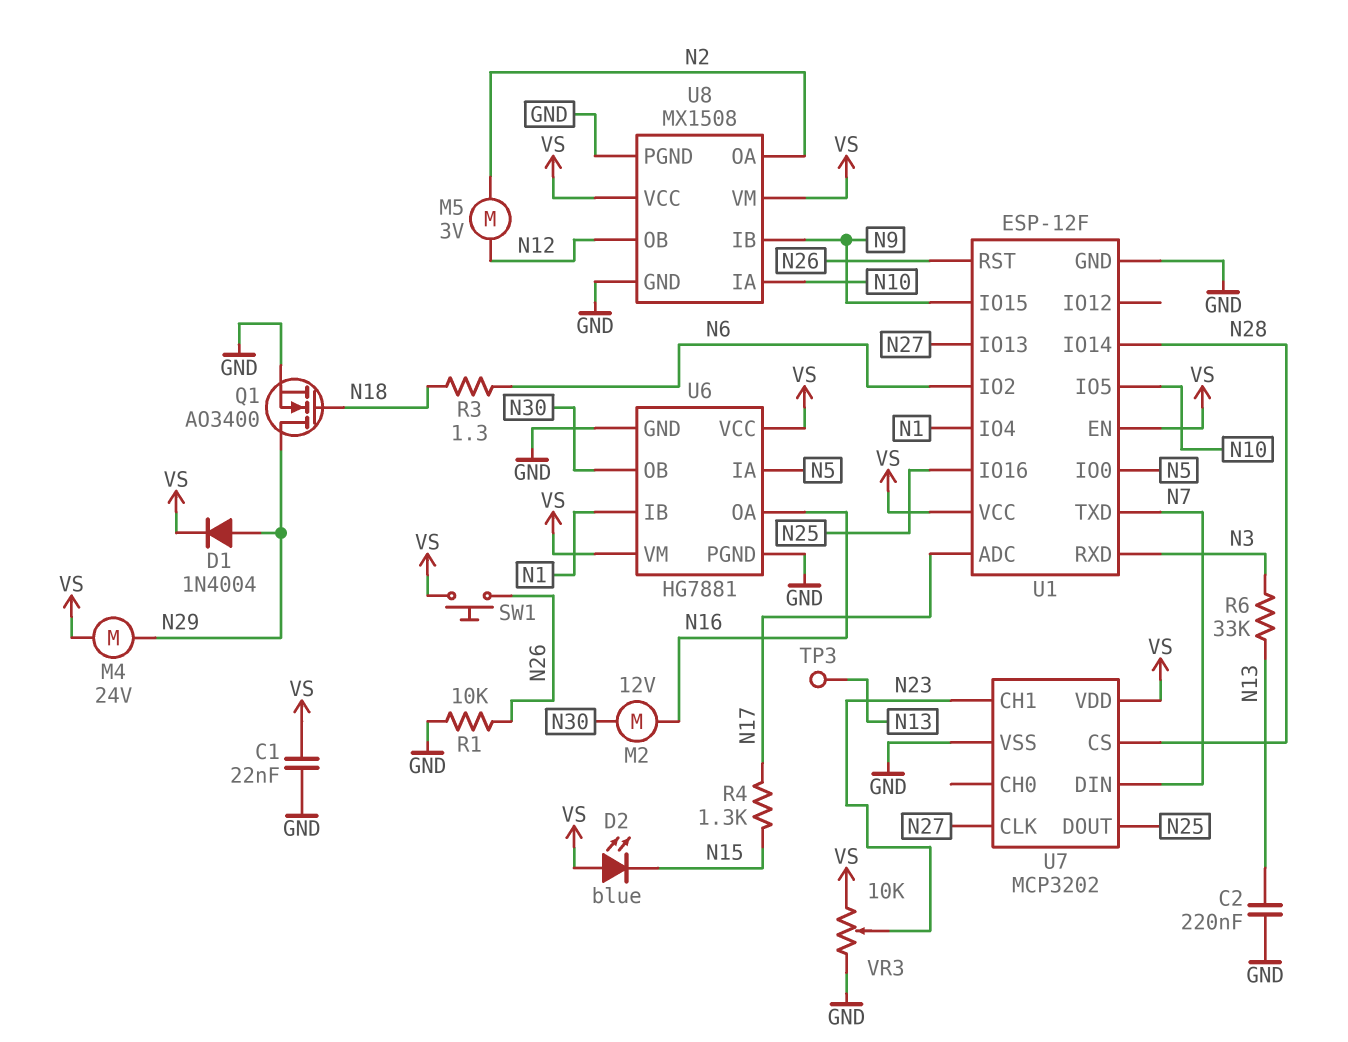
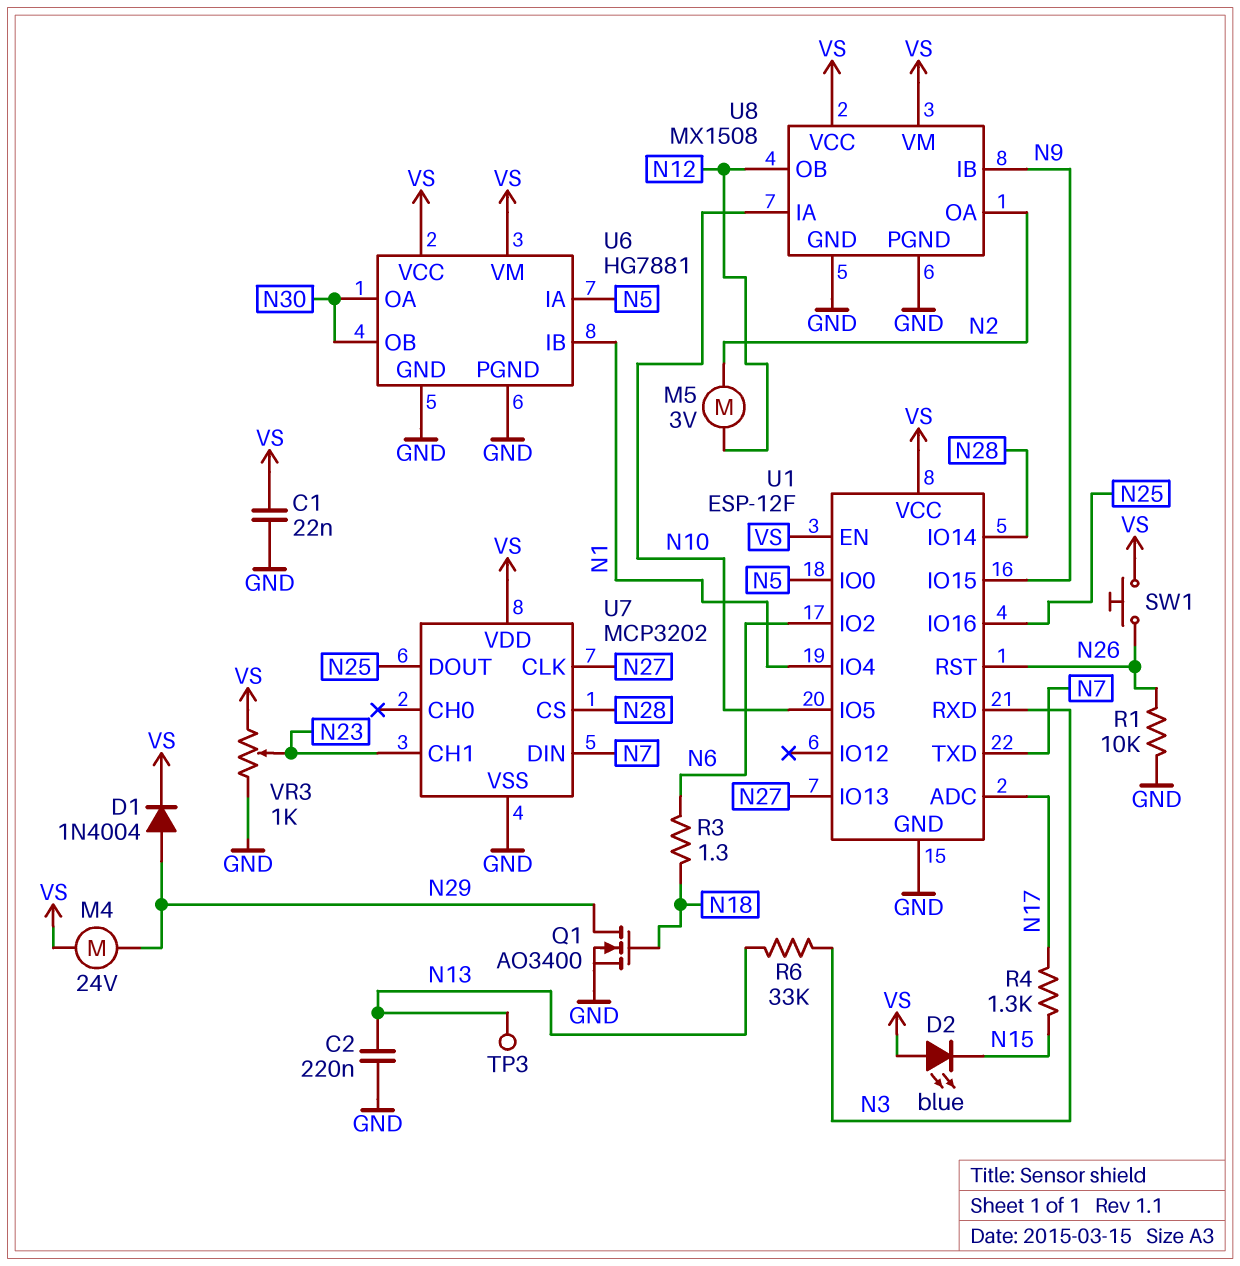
M2: motor 12V (N16, N30) -> none
U6 pin OA: N16 -> N30
VR3: 10k (GND, VS, wiper N23) -> 1k (GND, VS, wiper N23)

